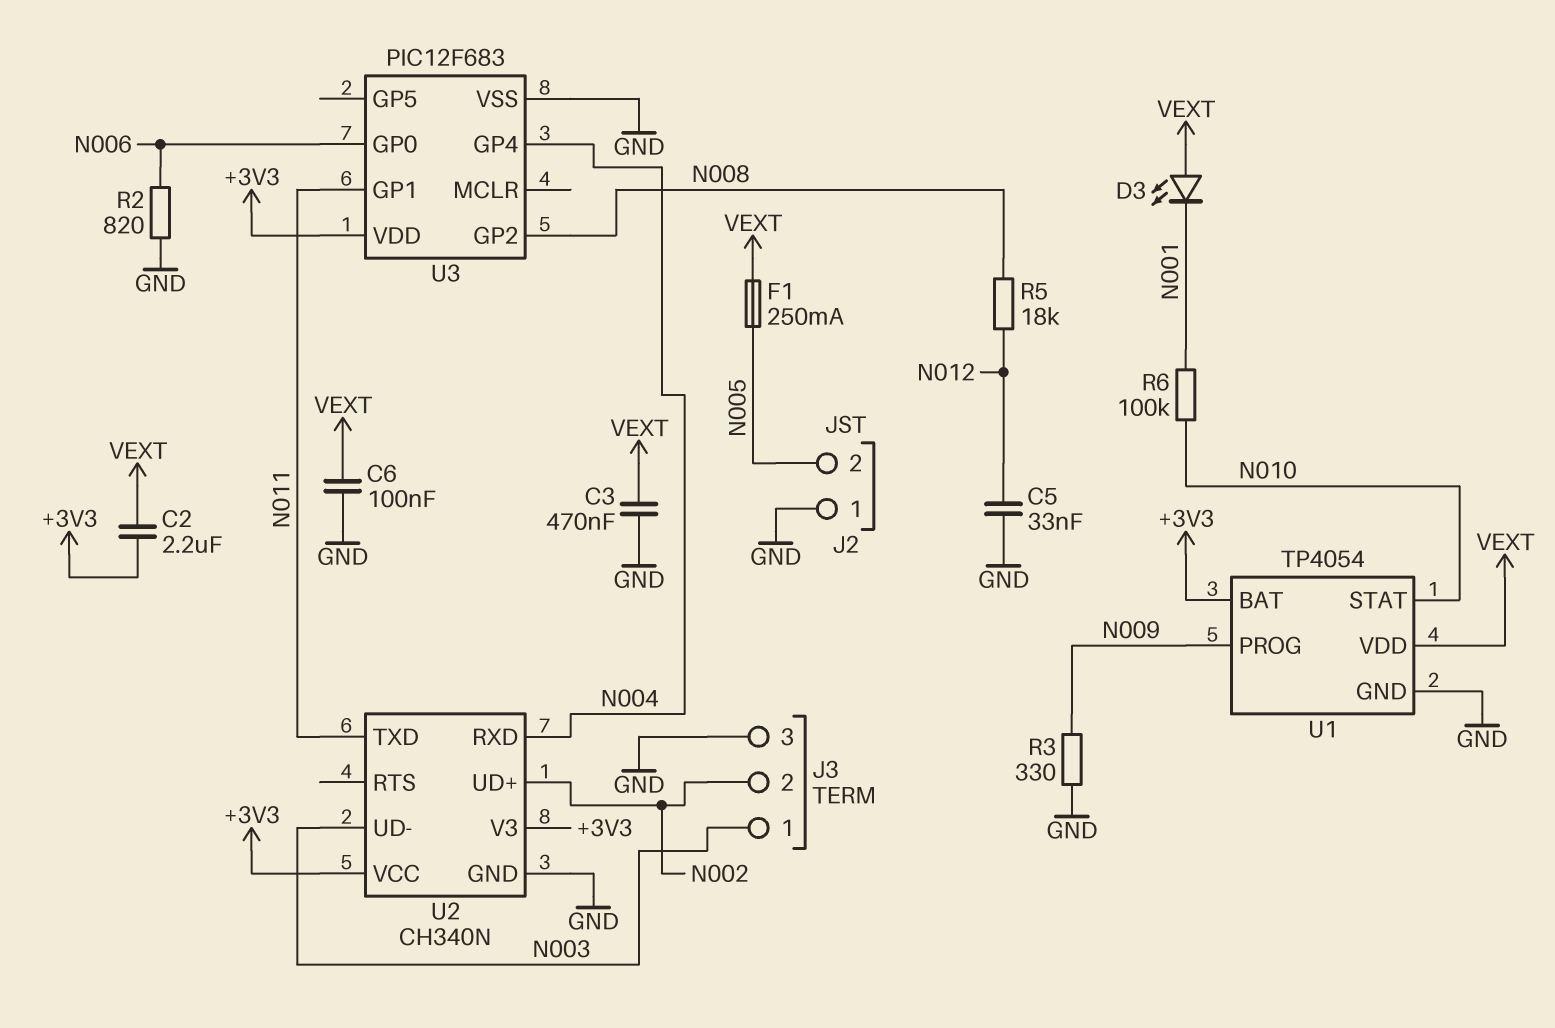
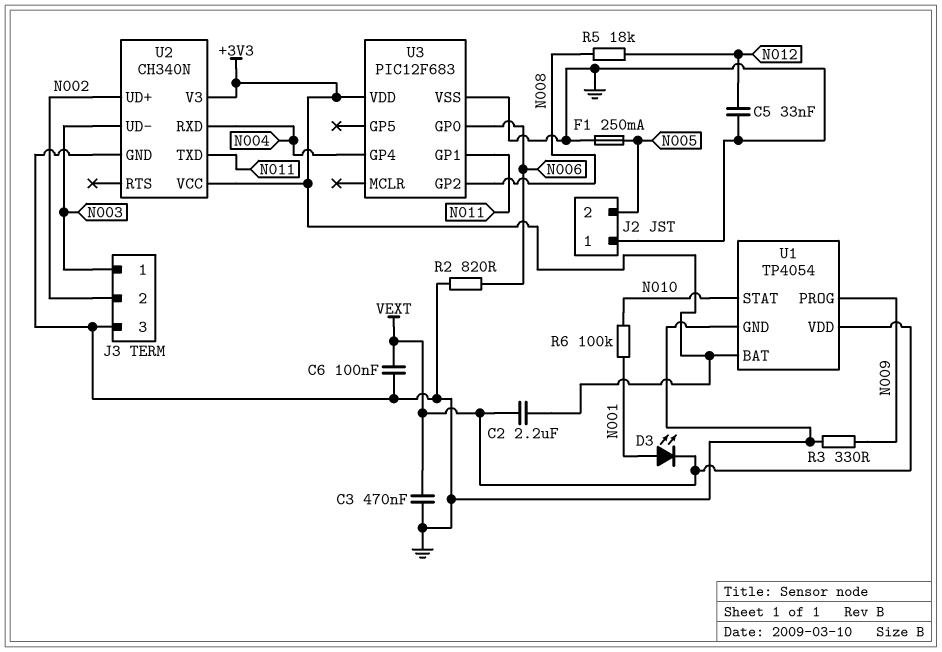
D3: LED (A VEXT, K N001) -> LED (A N001, K VEXT)
F1: 250mA (N005, VEXT) -> 250mA (GND, N005)

